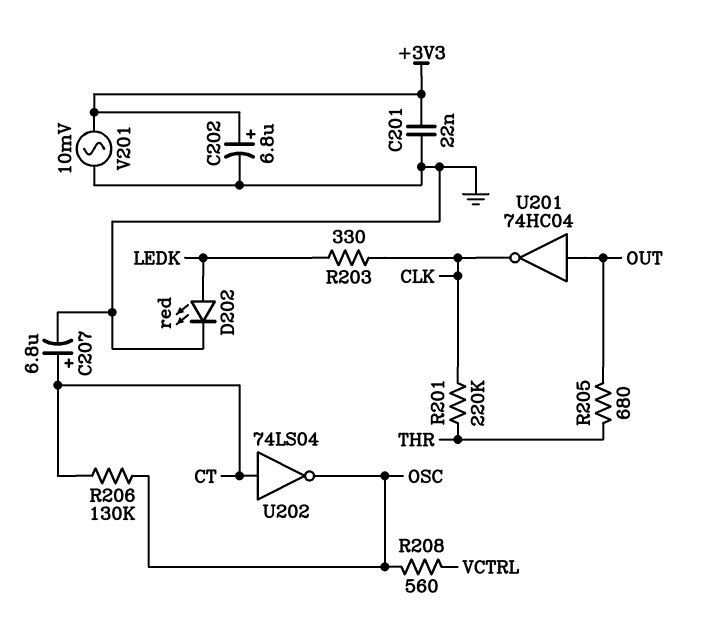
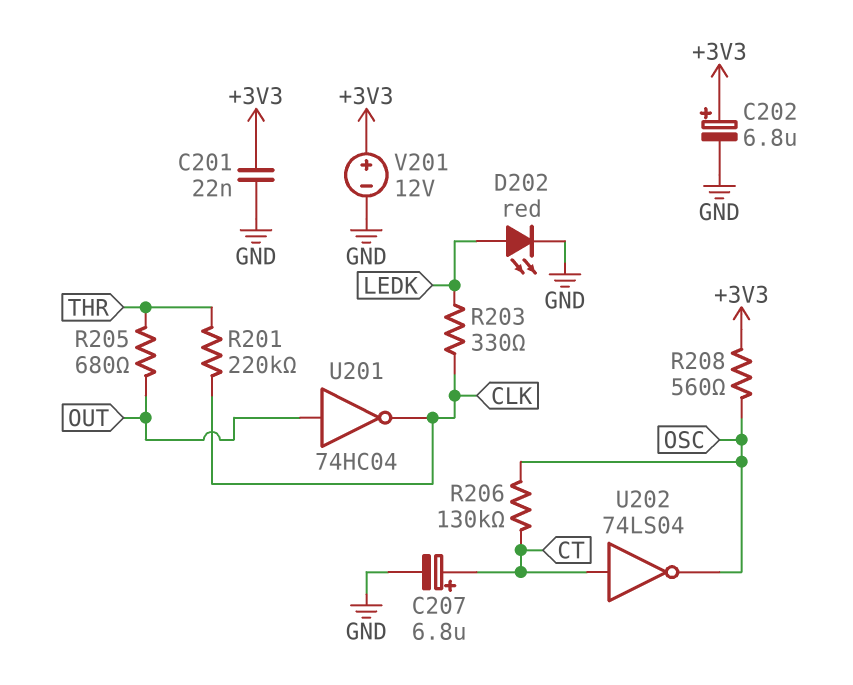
R208: 560 (OSC, VCTRL) -> 560 (+3V3, OSC)
V201: AC 10mV (+3V3, GND) -> 12V (plus +3V3, minus GND)

